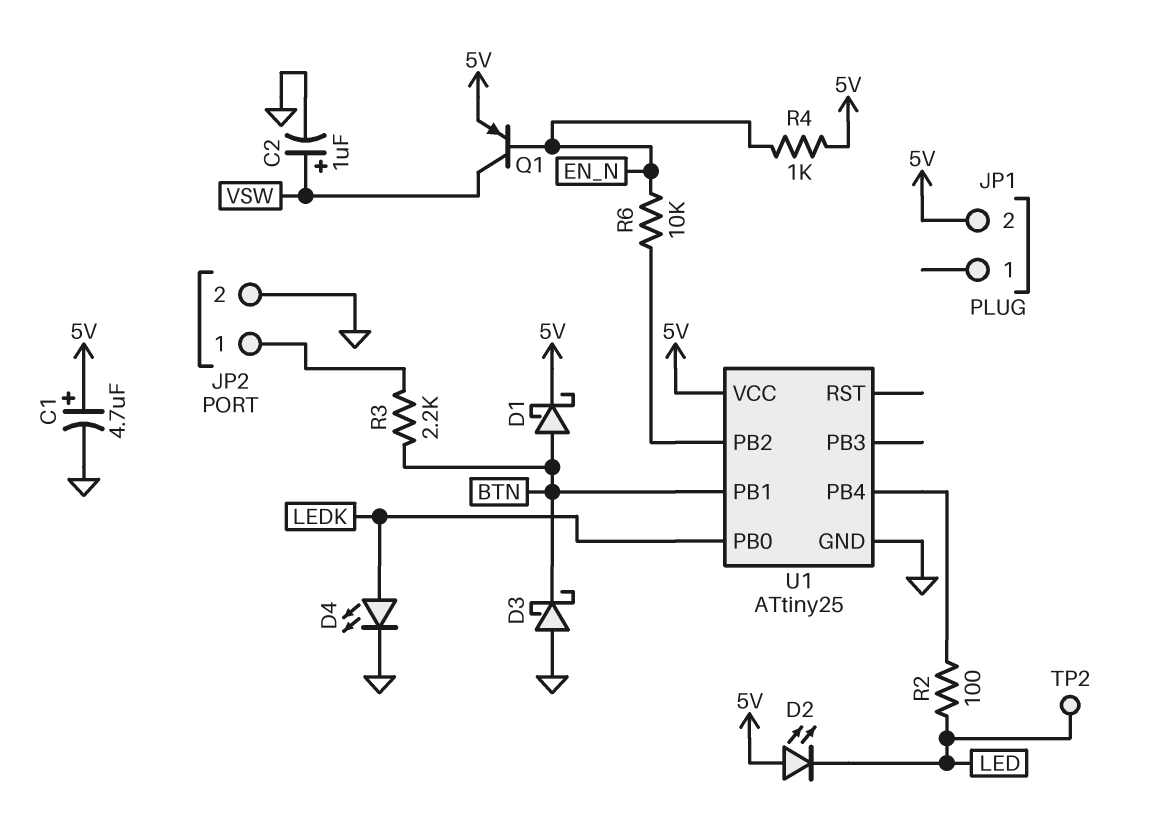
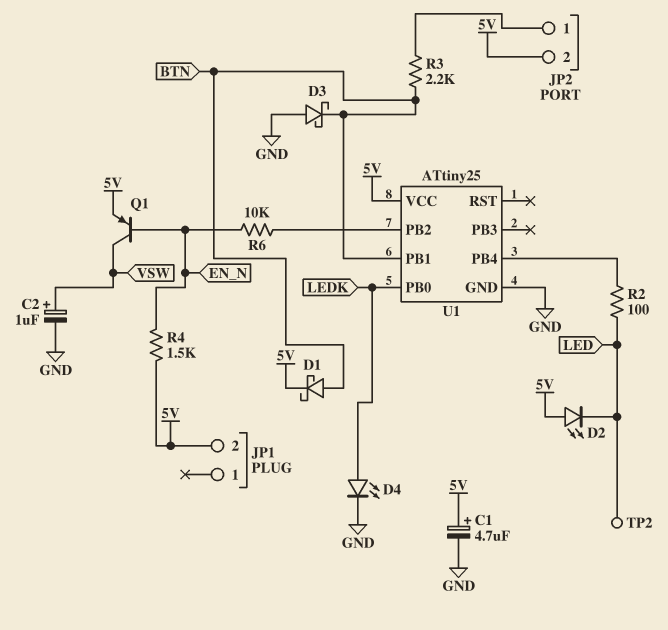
JP2 pin 2: GND -> 5V
R4: 1k (5V, EN_N) -> 1.5k (5V, EN_N)

